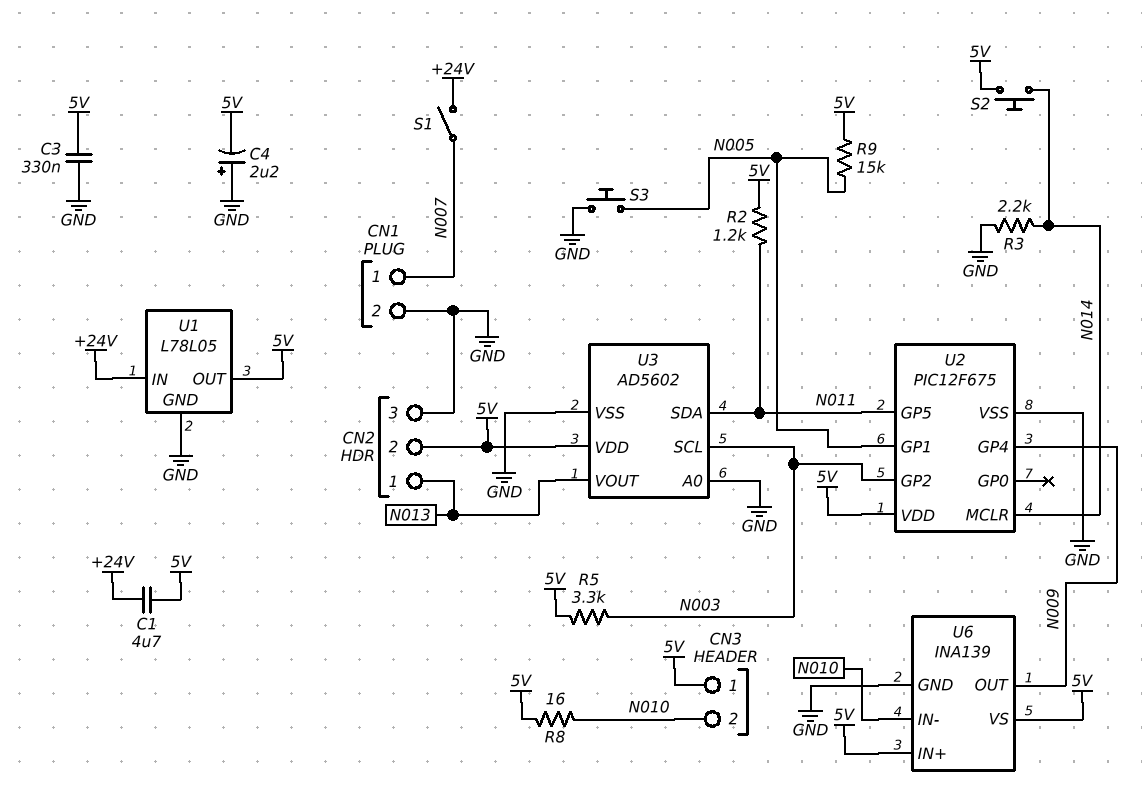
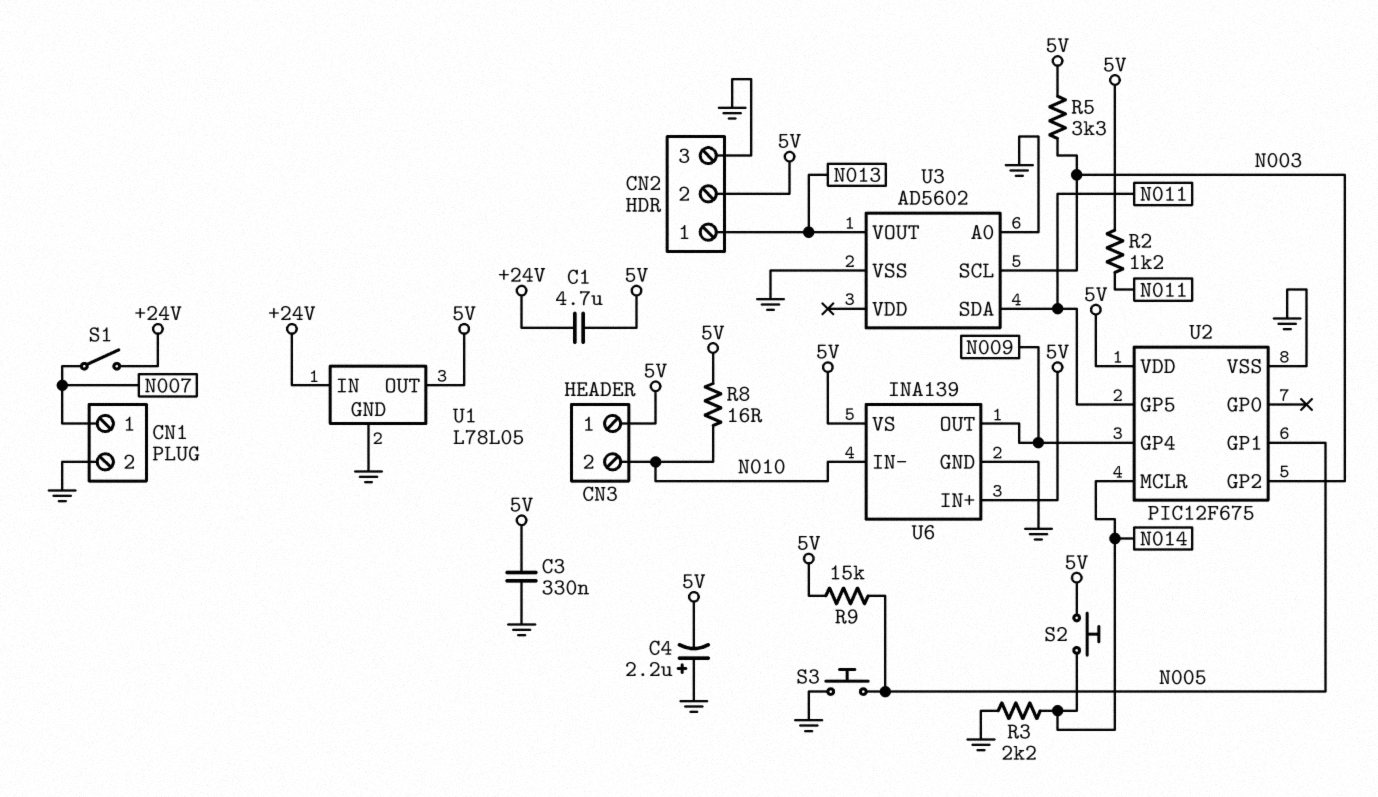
U3 pin VDD: 5V -> none

